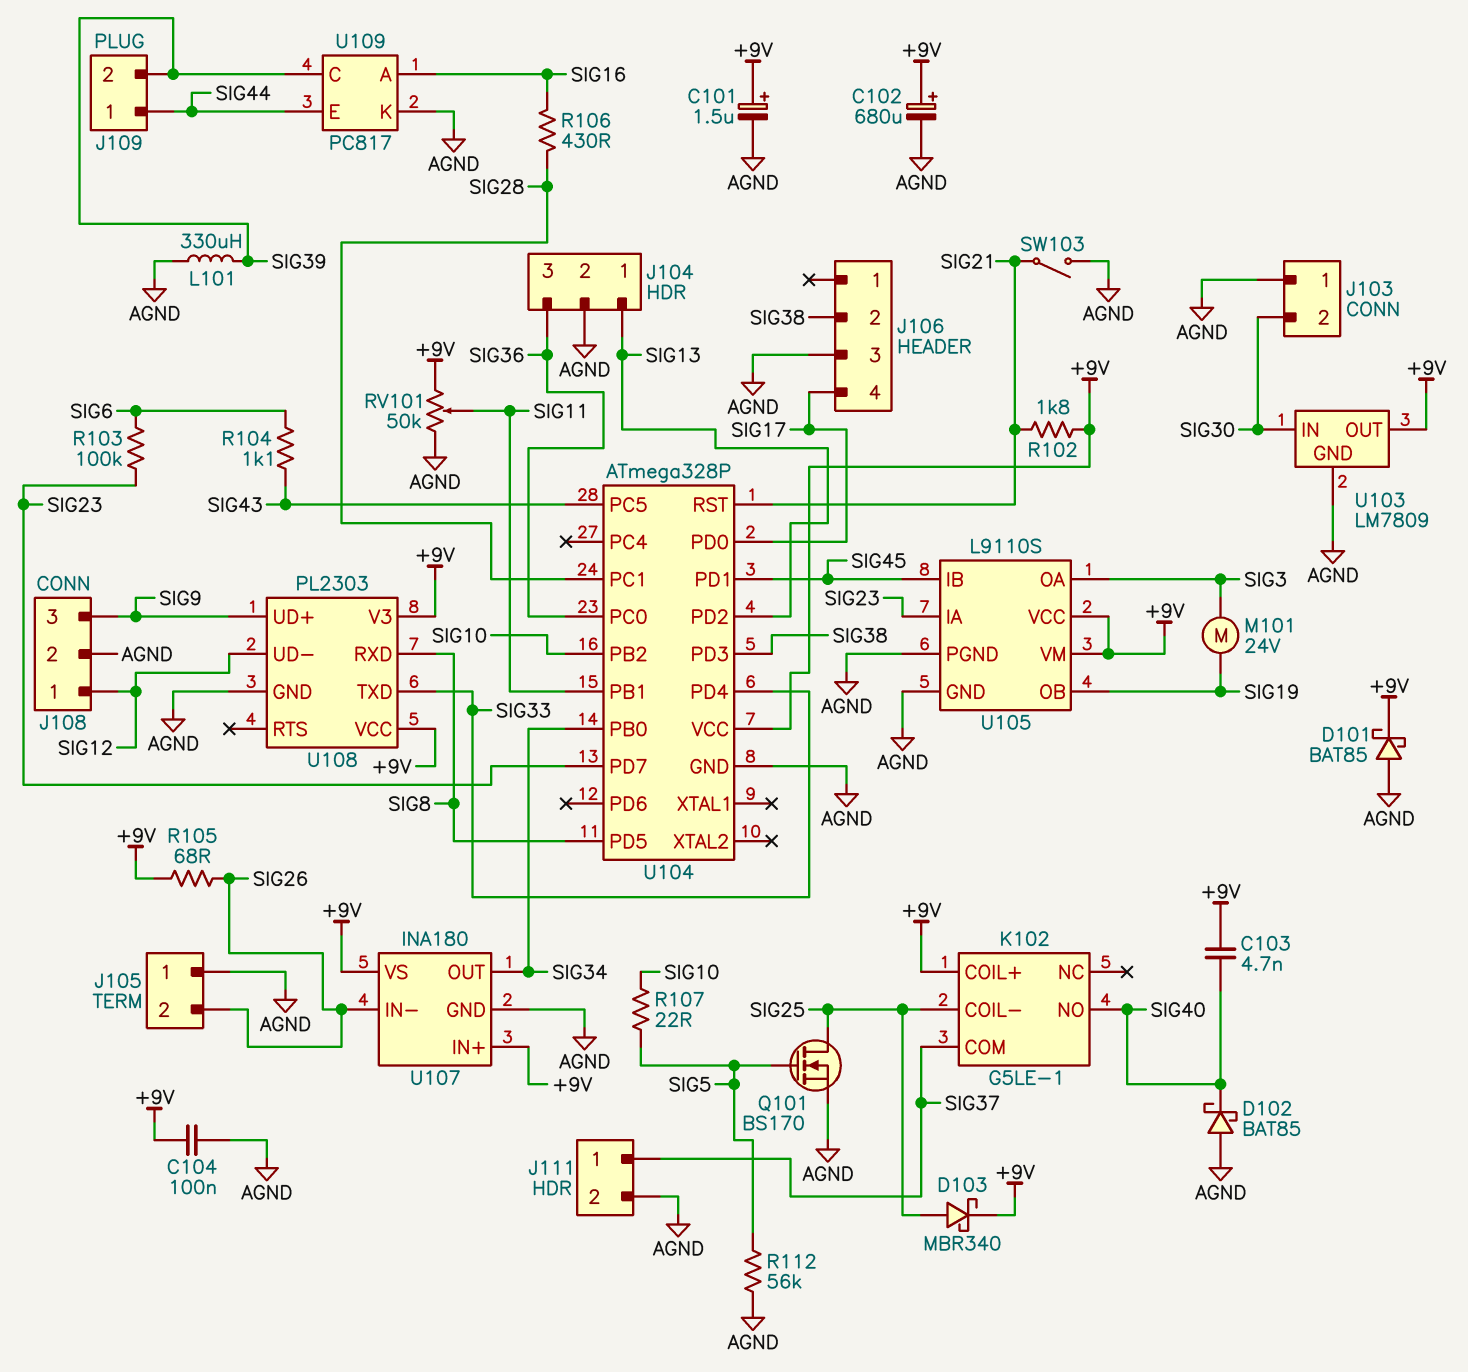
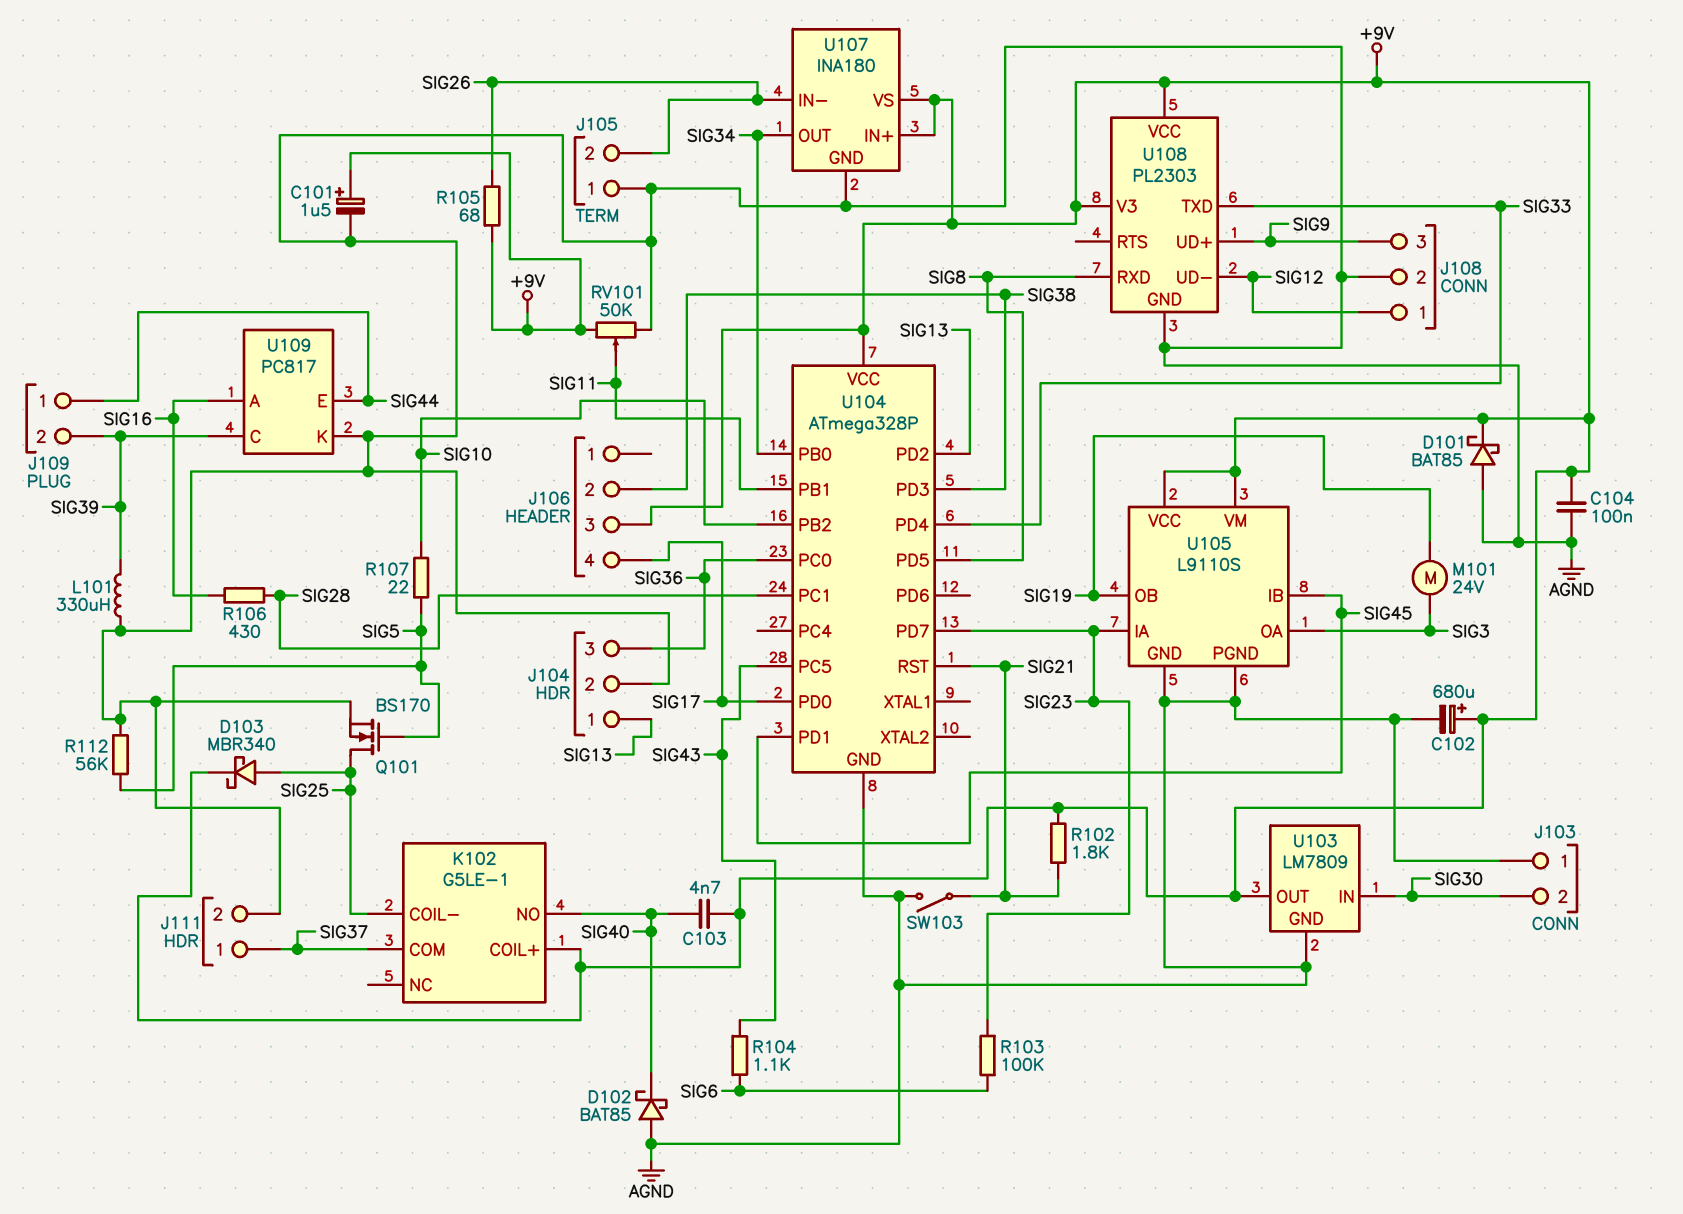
J106 pin 3: AGND -> +9V

